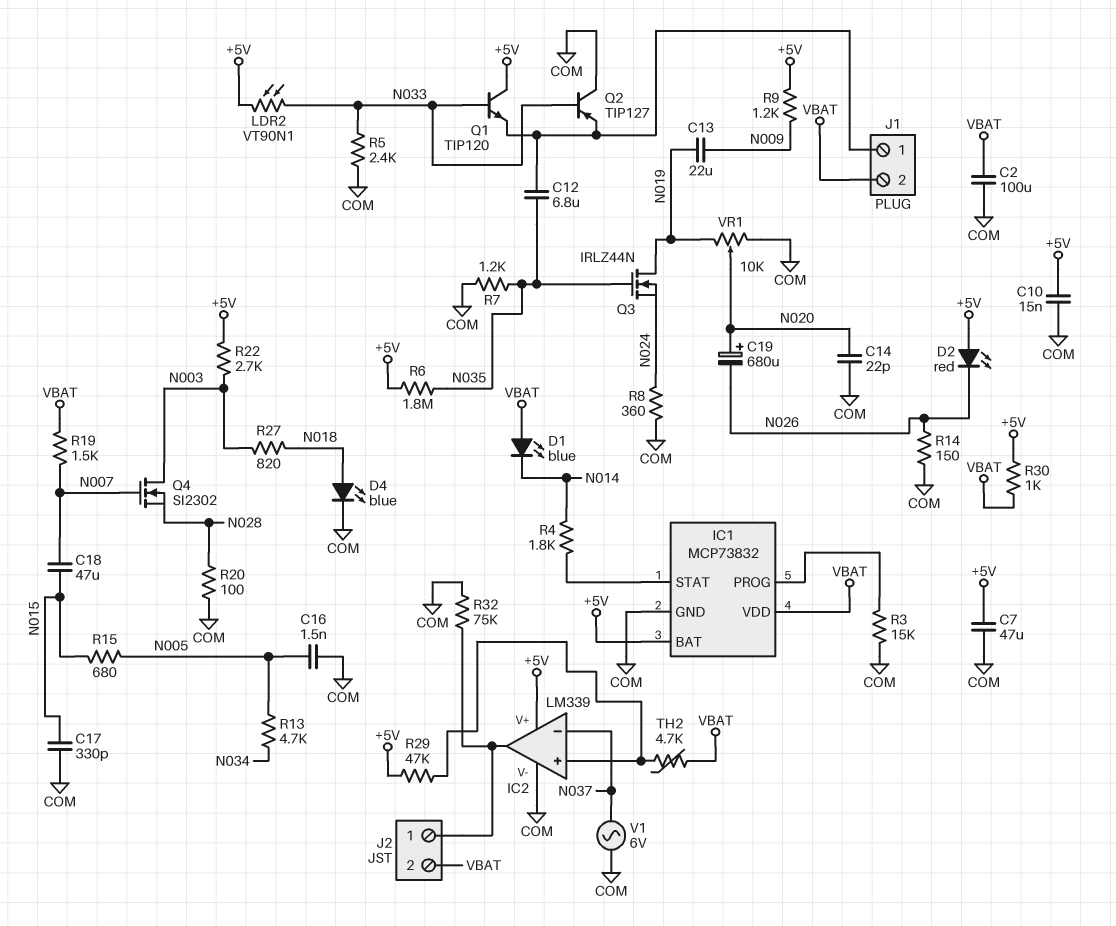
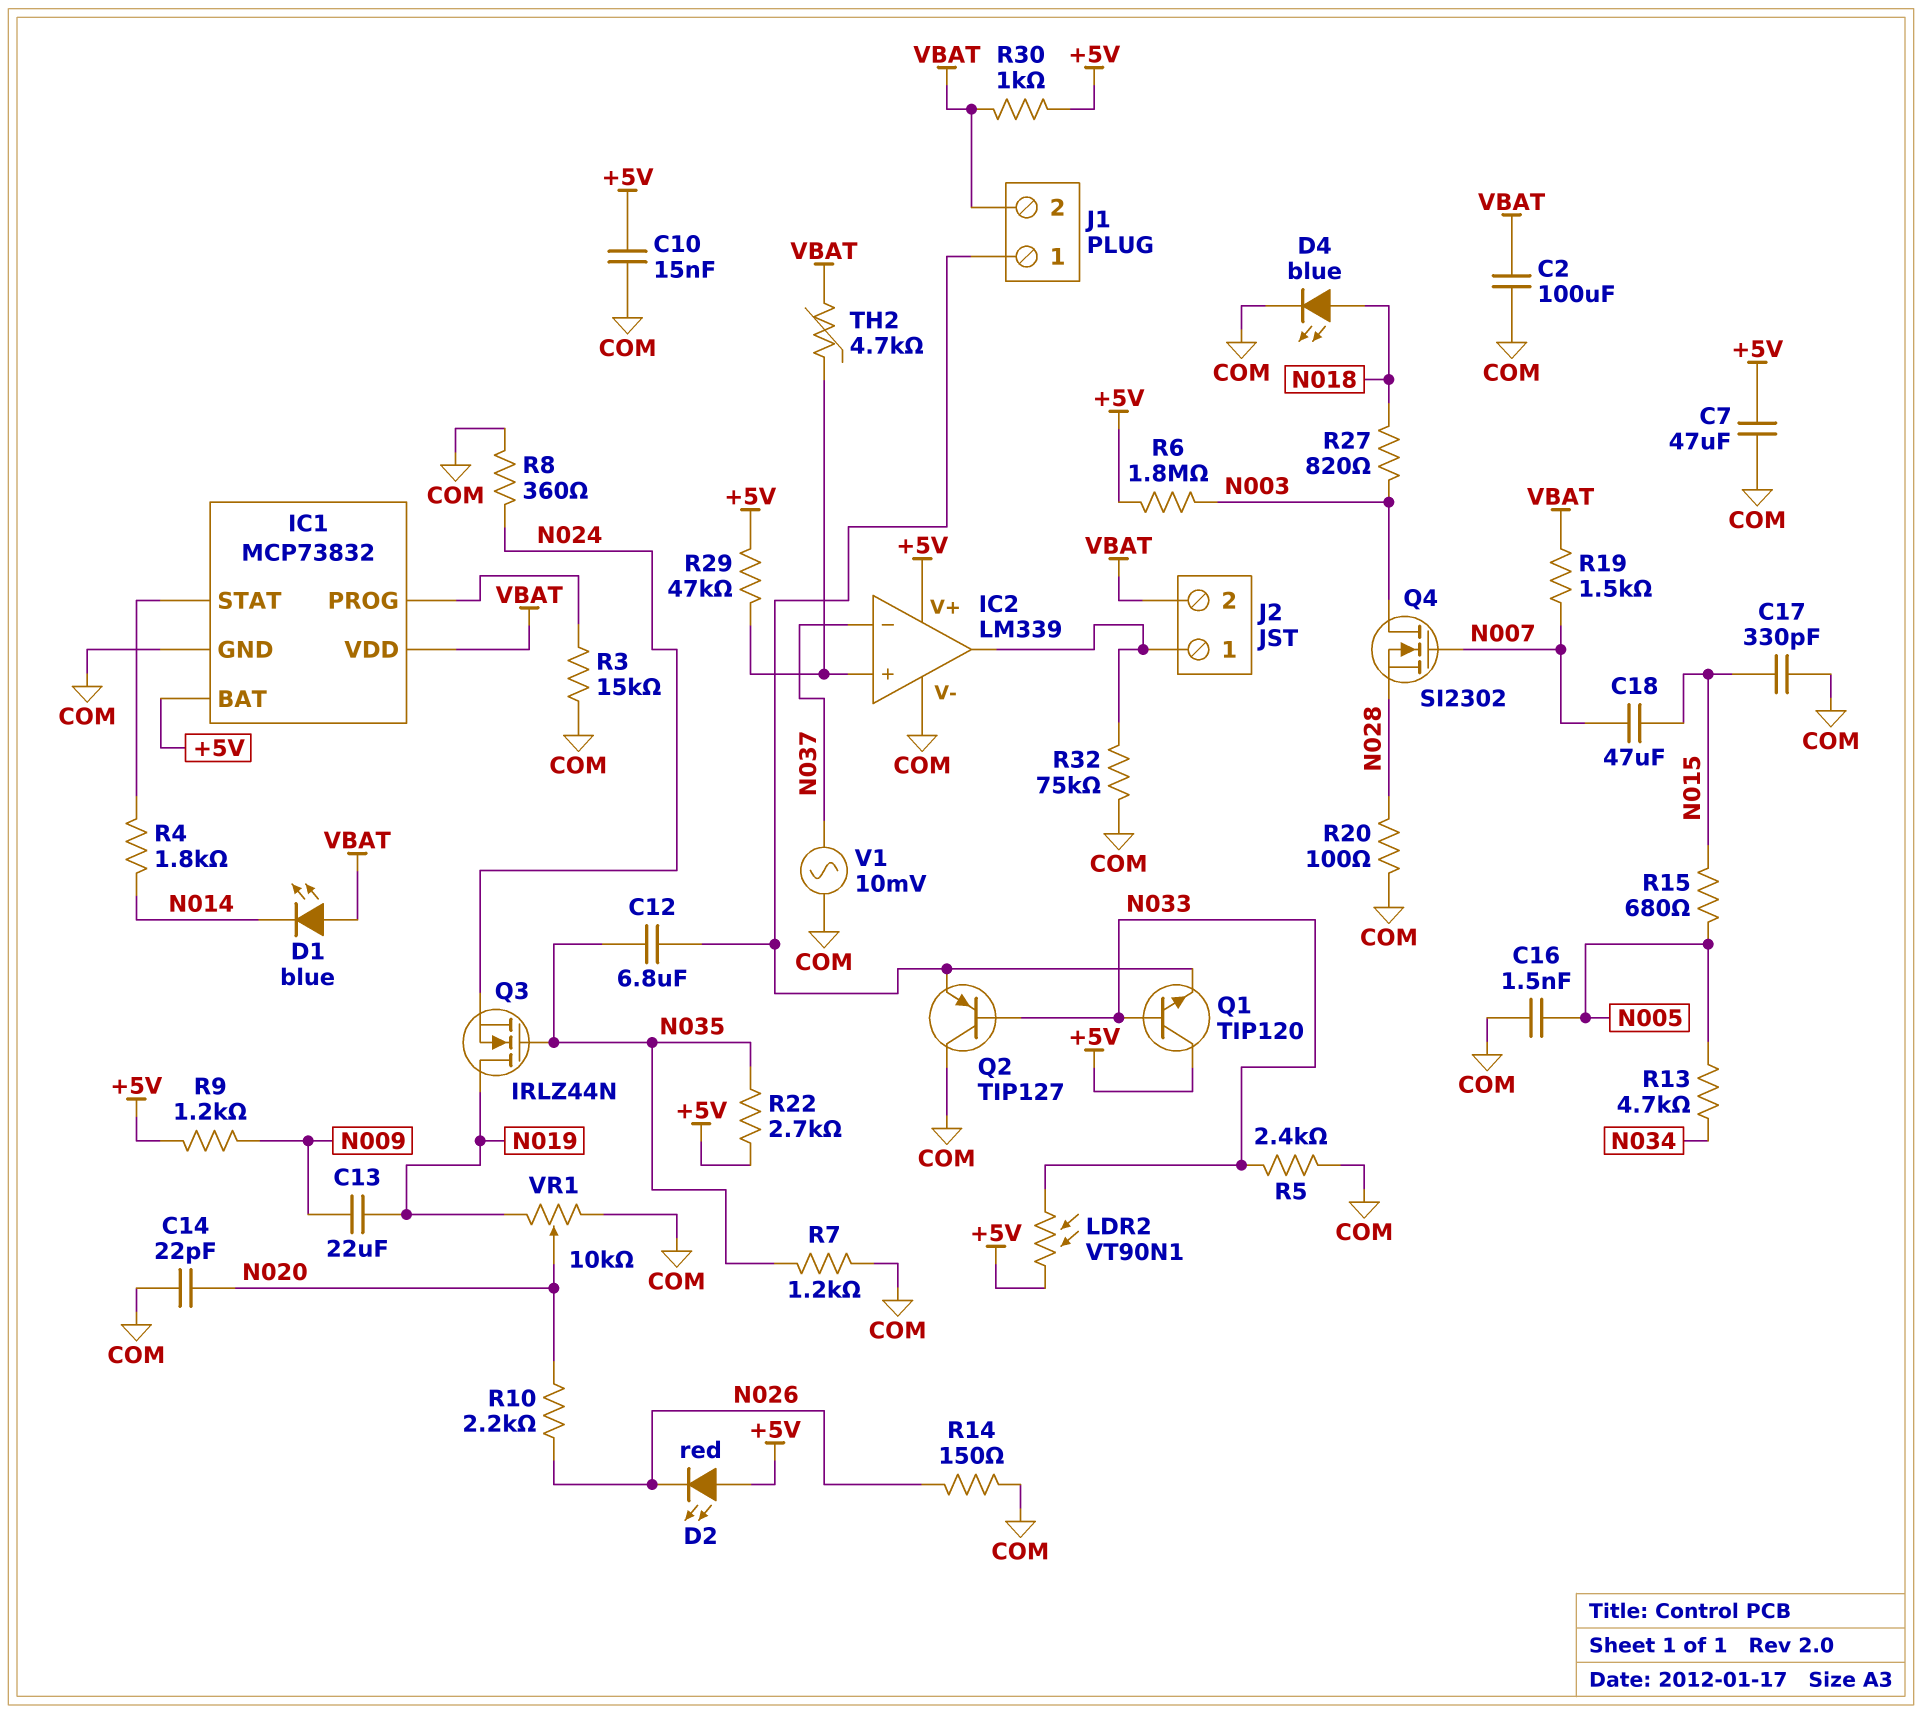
C19: 680uF (plus N020, minus N026) -> none
R6: 1.8M (+5V, N035) -> 1.8M (+5V, N003)
R10: none -> 2.2k (N020, N026)
R22: 2.7k (+5V, N003) -> 2.7k (+5V, N035)
V1: AC 6V (COM, N037) -> AC 10mV (COM, N037)

